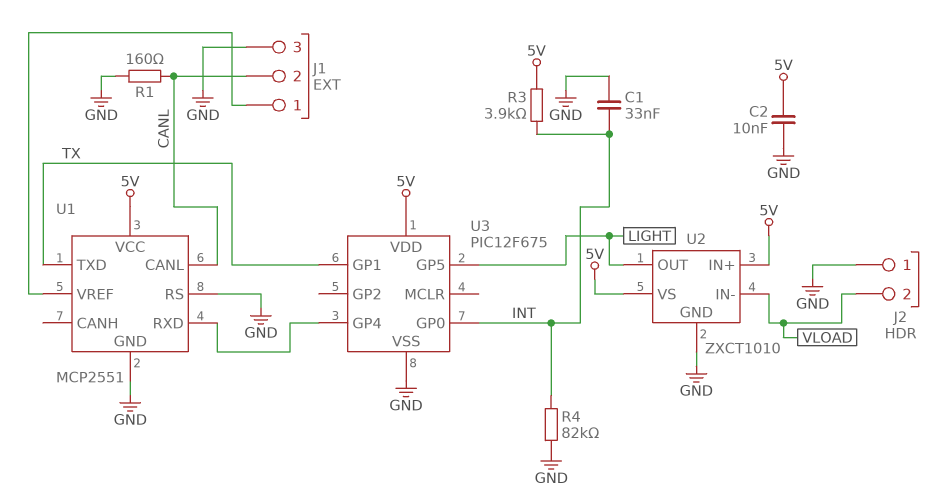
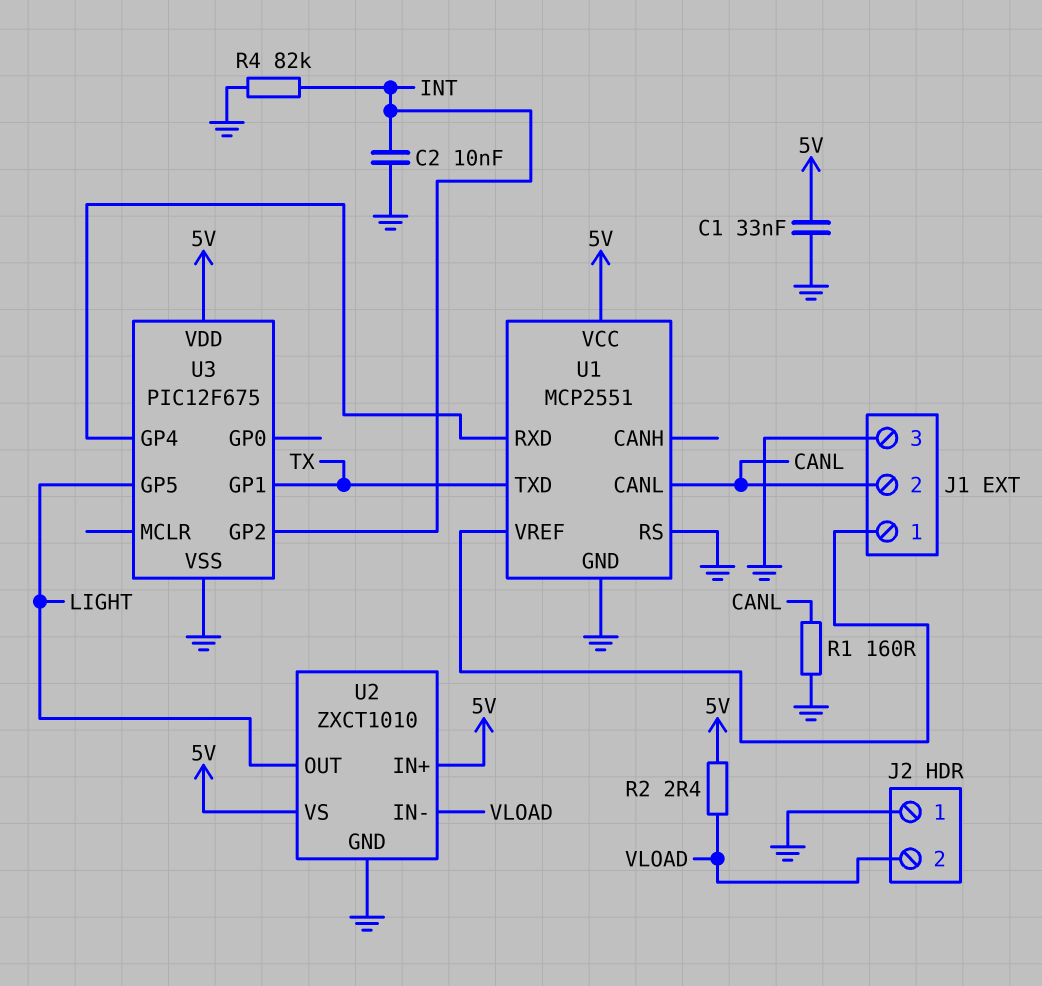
C1: 33nF (GND, INT) -> 33nF (5V, GND)
C2: 10nF (5V, GND) -> 10nF (GND, INT)
R2: none -> 2.4 (5V, VLOAD)
R3: 3.9k (5V, INT) -> none
U3 pin GP0: INT -> none
U3 pin GP2: none -> INT

